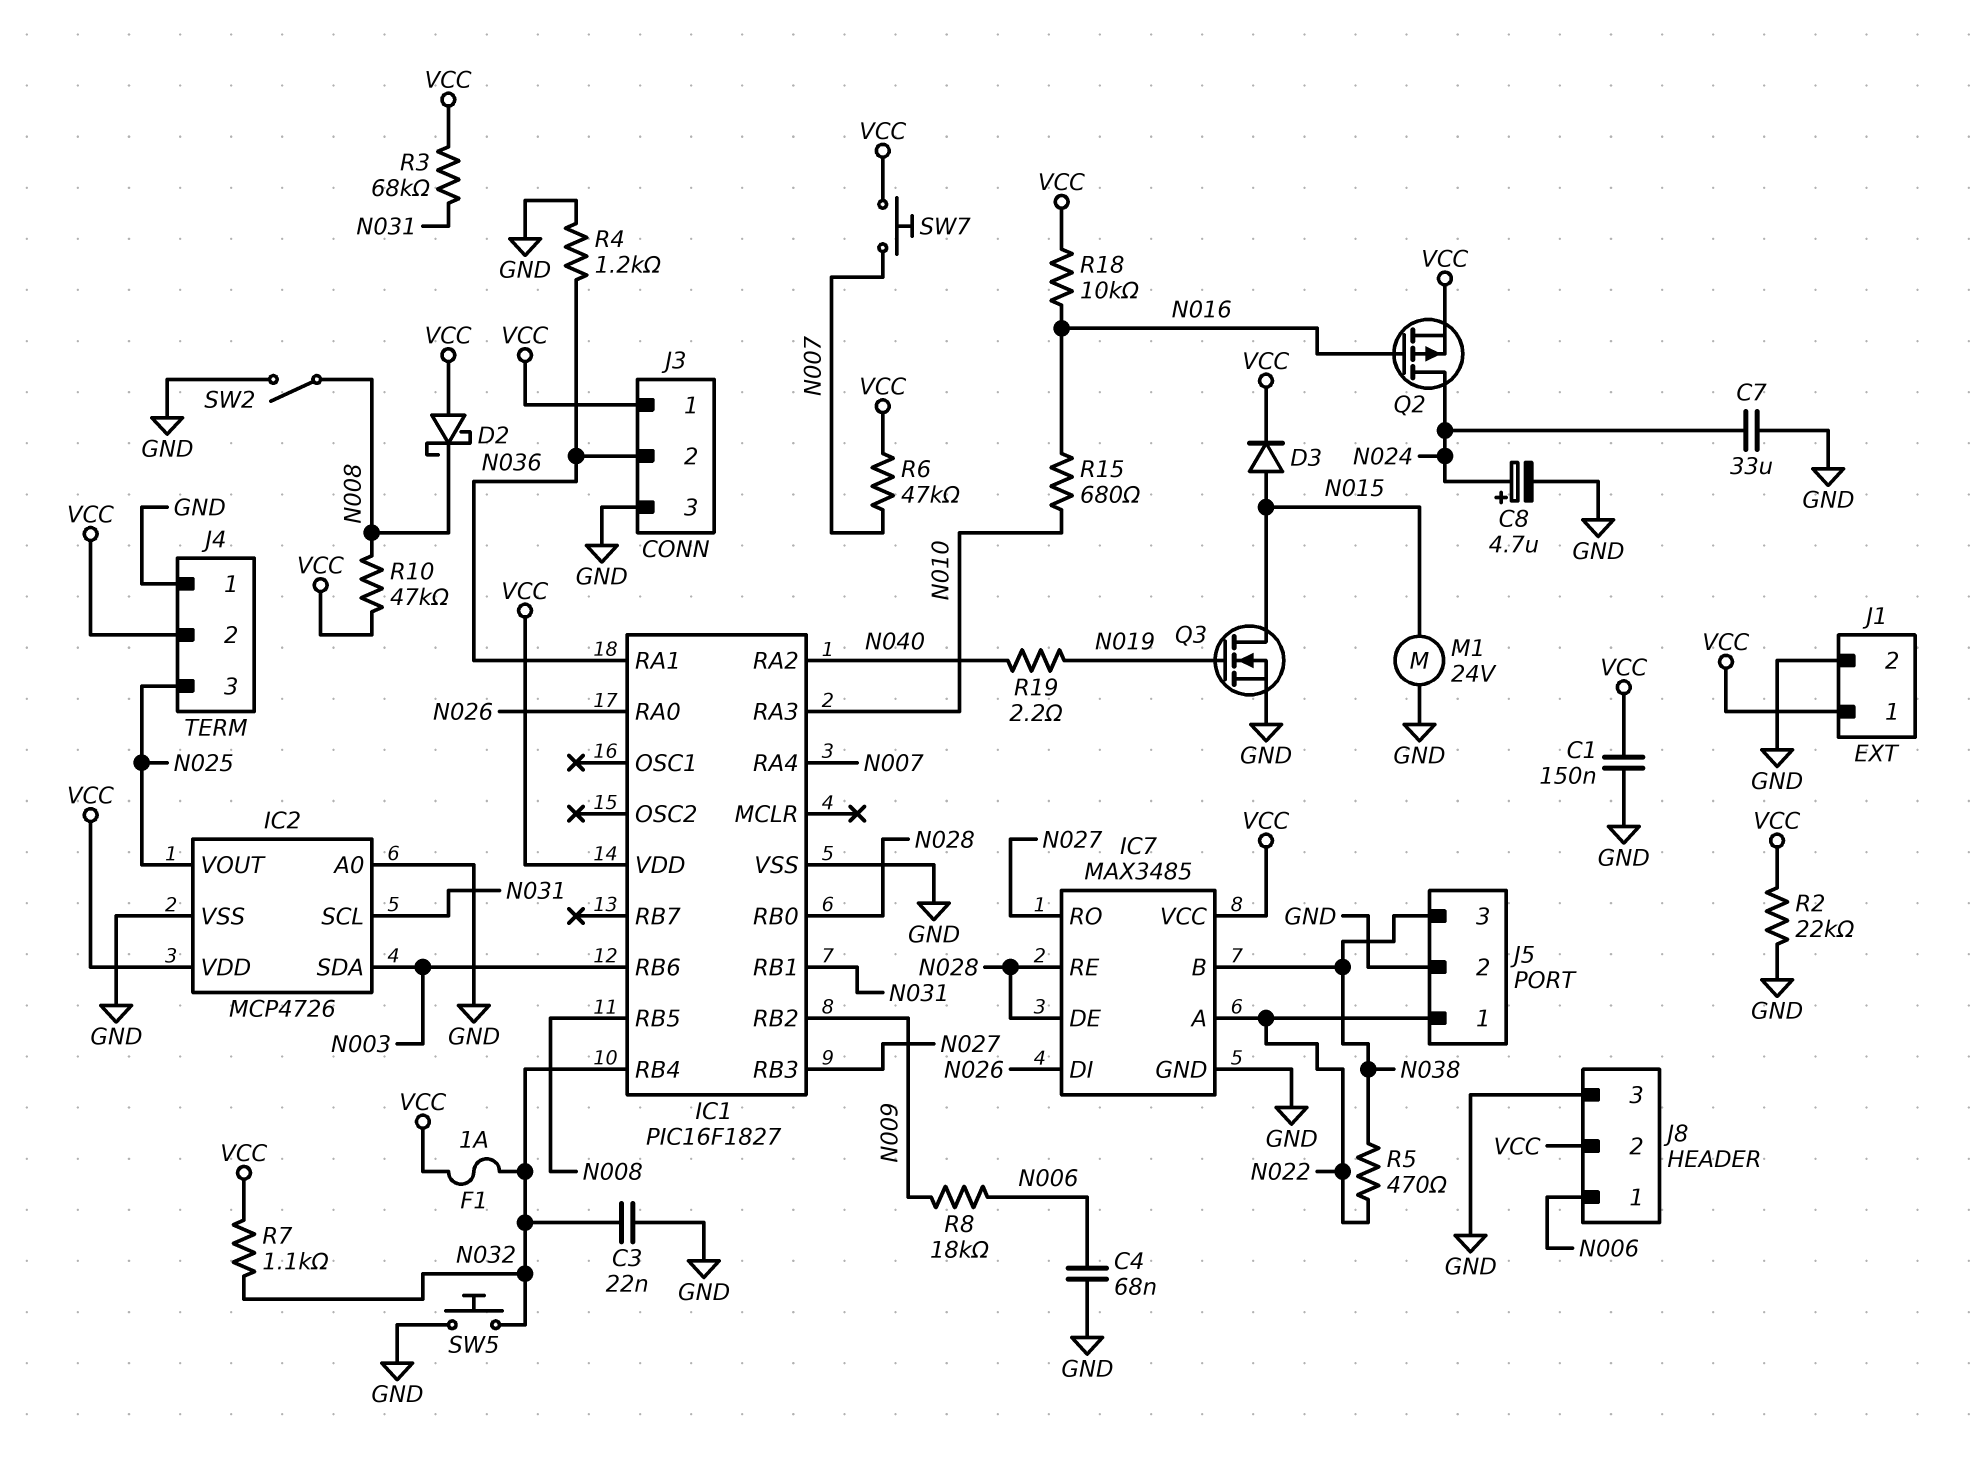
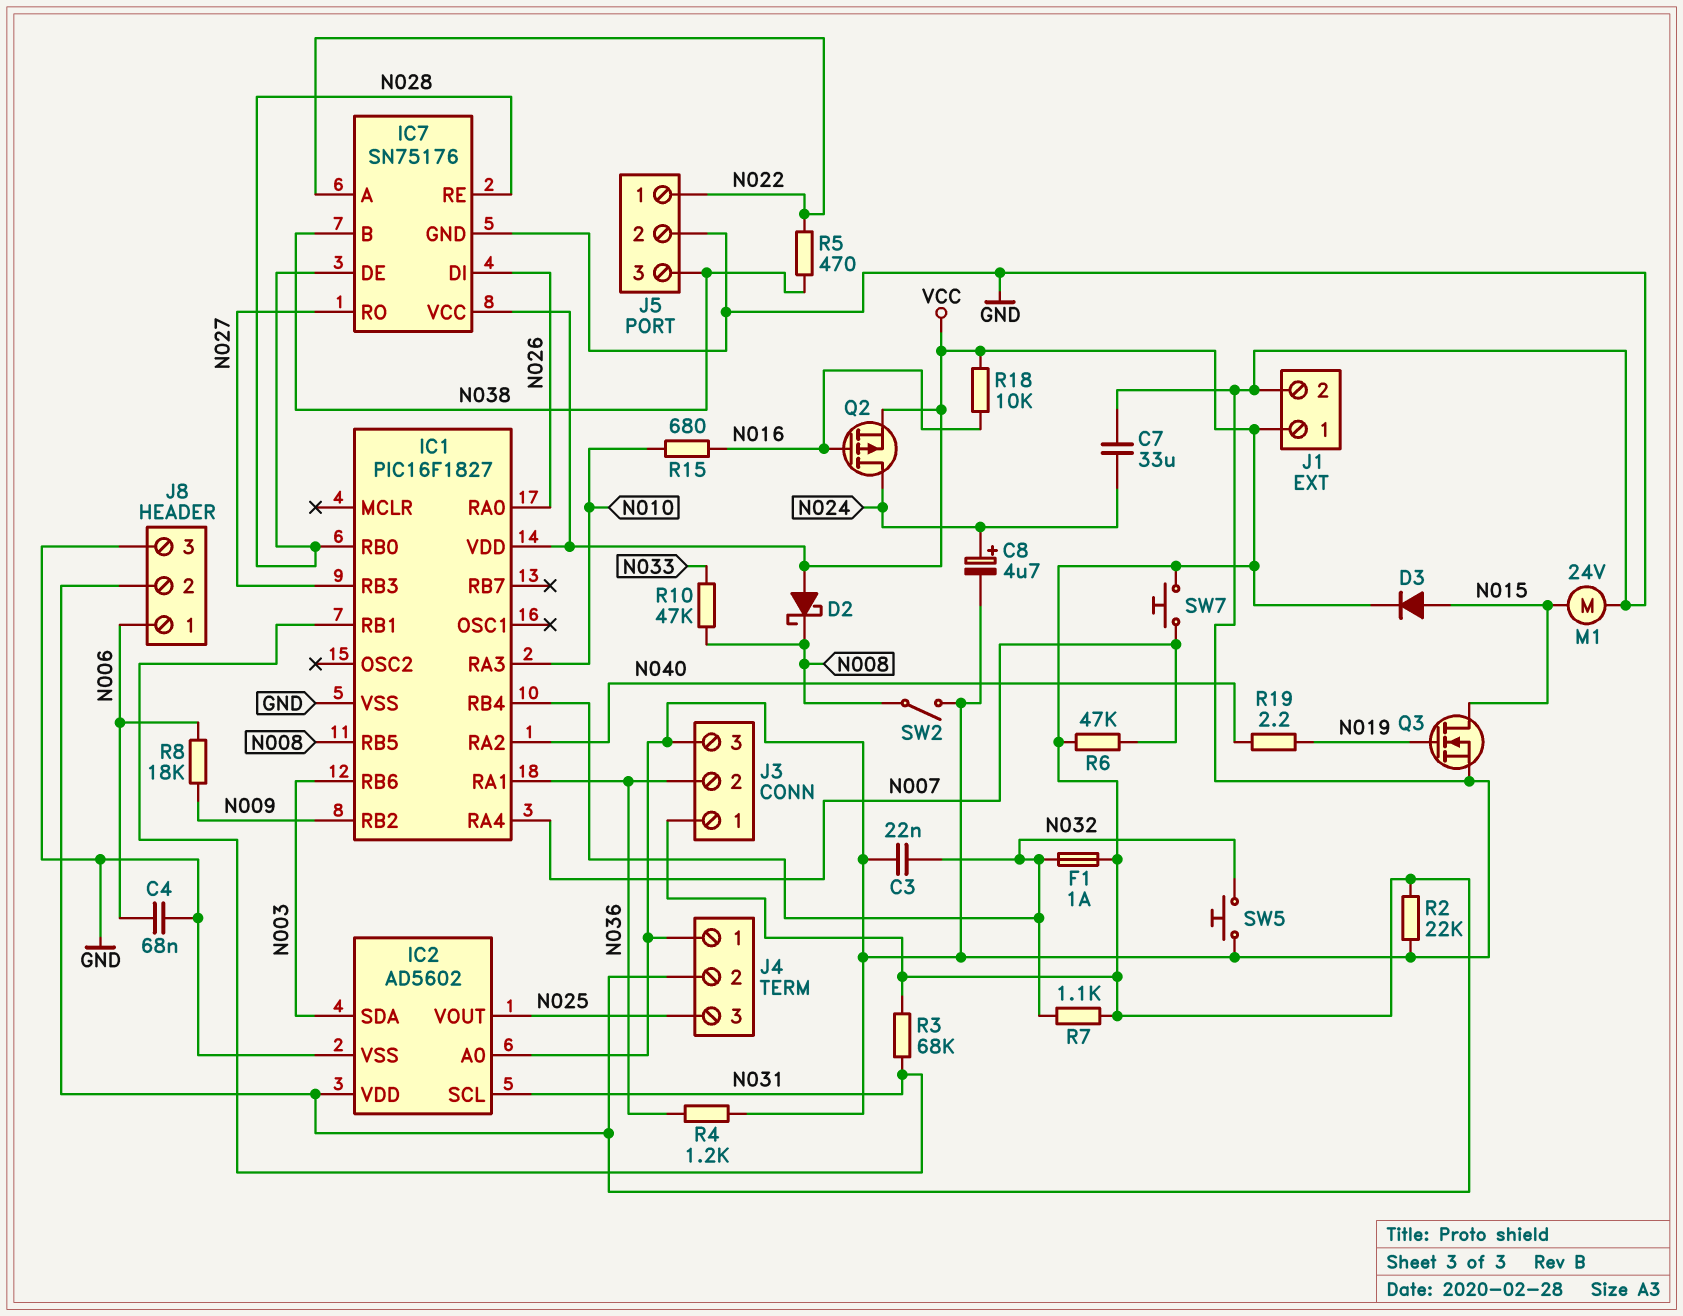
C1: 150nF (GND, VCC) -> none
IC2: MCP4726 -> AD5602
IC7: MAX3485 -> SN75176
R10: 47k (N008, VCC) -> 47k (N008, N033)

